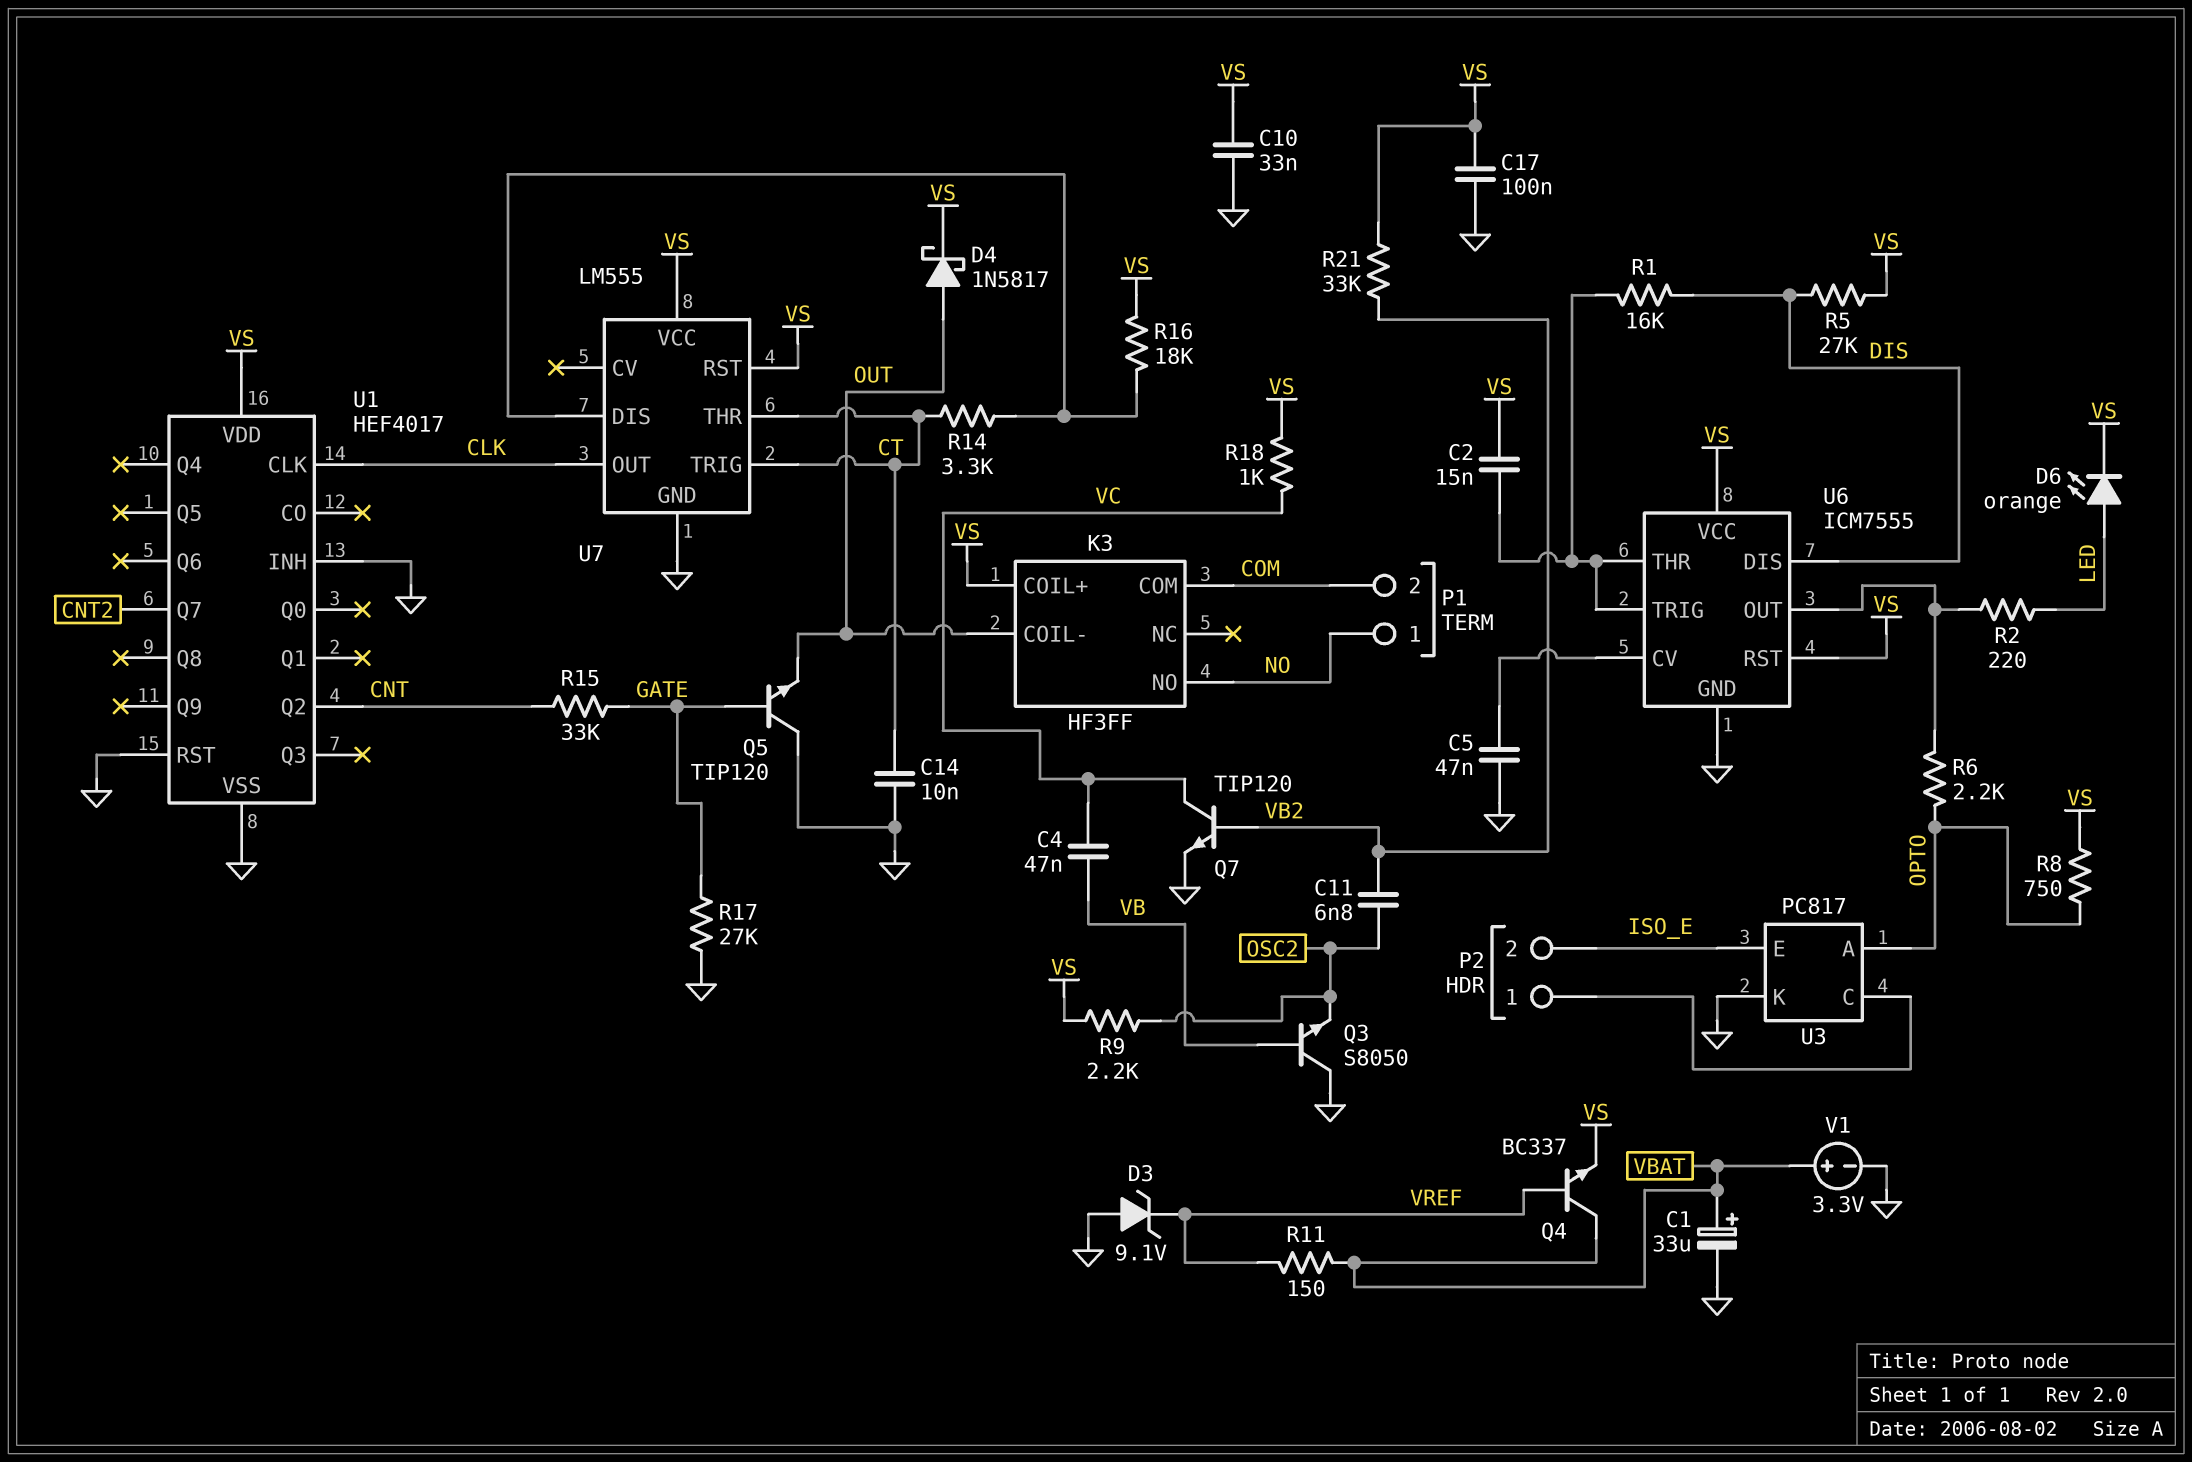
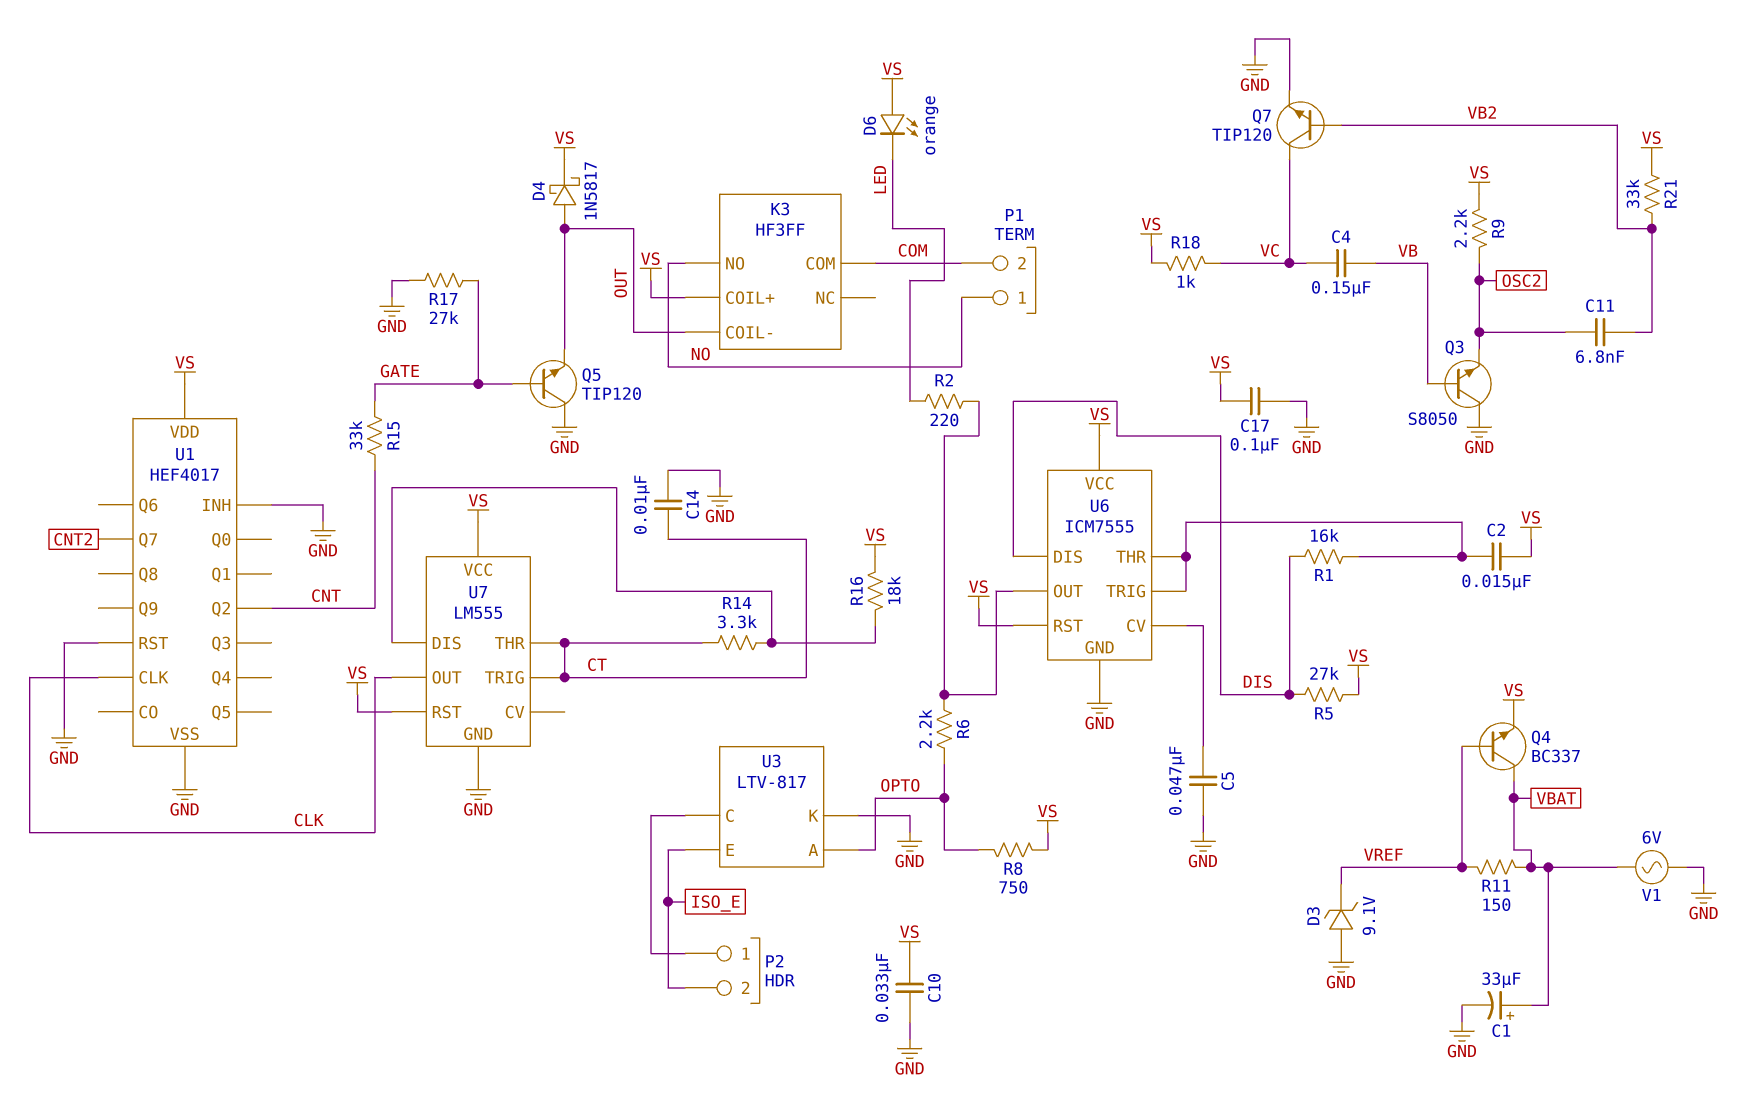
C4: 47nF (VB, VC) -> 150nF (VB, VC)
D6: LED orange (A LED, K VS) -> LED orange (A VS, K LED)
U3: PC817 -> LTV-817
V1: 3.3V (plus VBAT, minus GND) -> AC 6V (GND, VBAT)

